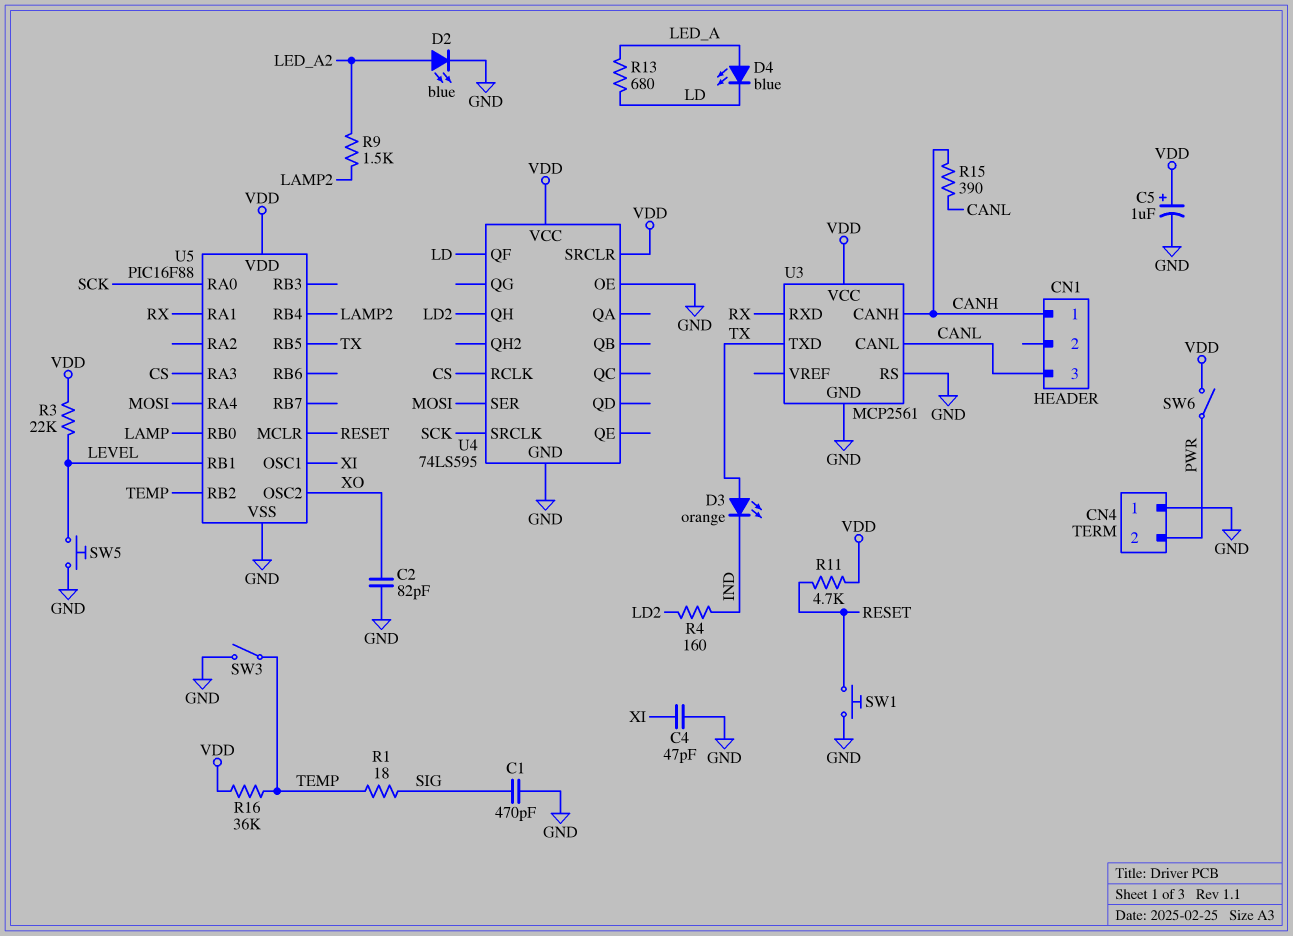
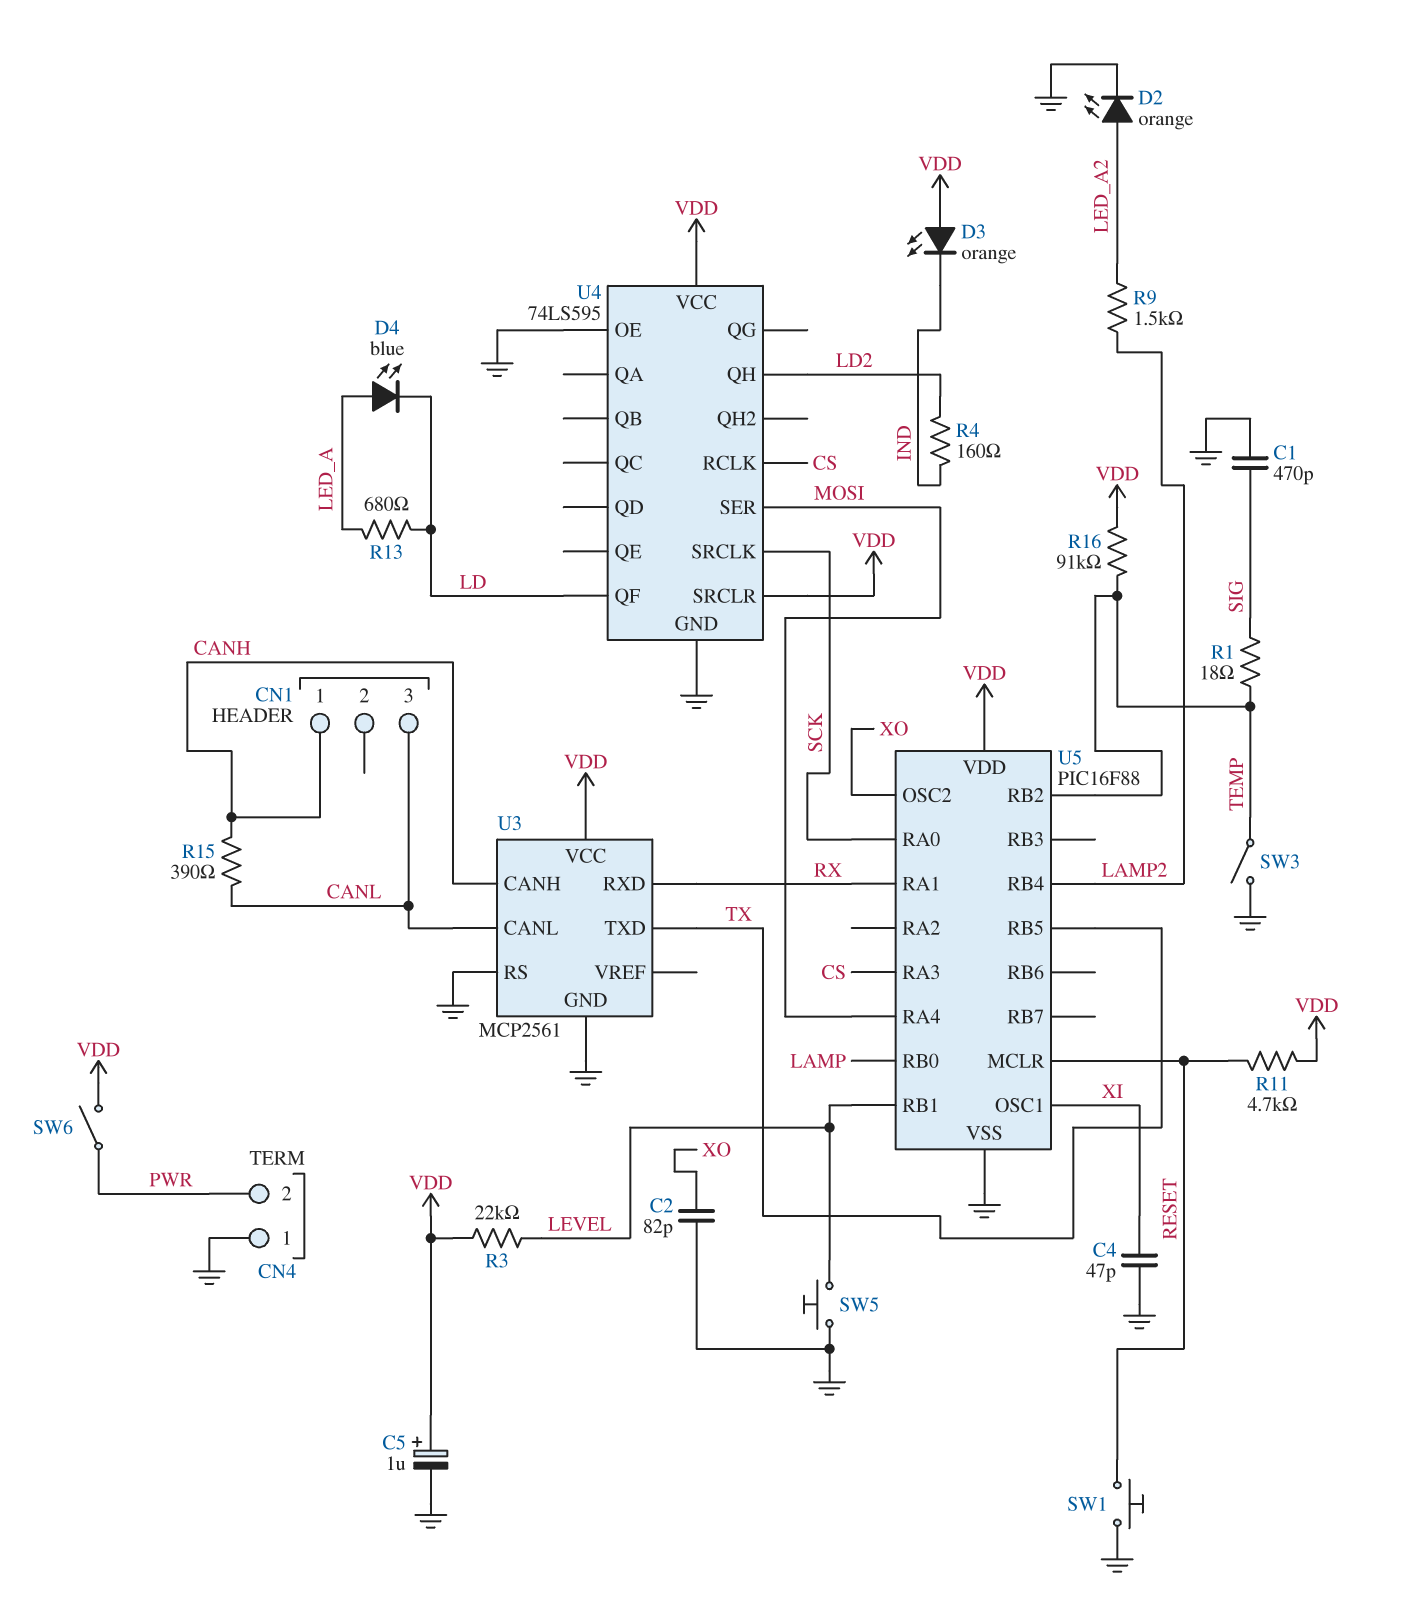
D2: LED blue (A LED_A2, K GND) -> LED orange (A LED_A2, K GND)
D3: LED orange (A TX, K IND) -> LED orange (A VDD, K IND)
R16: 36k (TEMP, VDD) -> 91k (TEMP, VDD)

